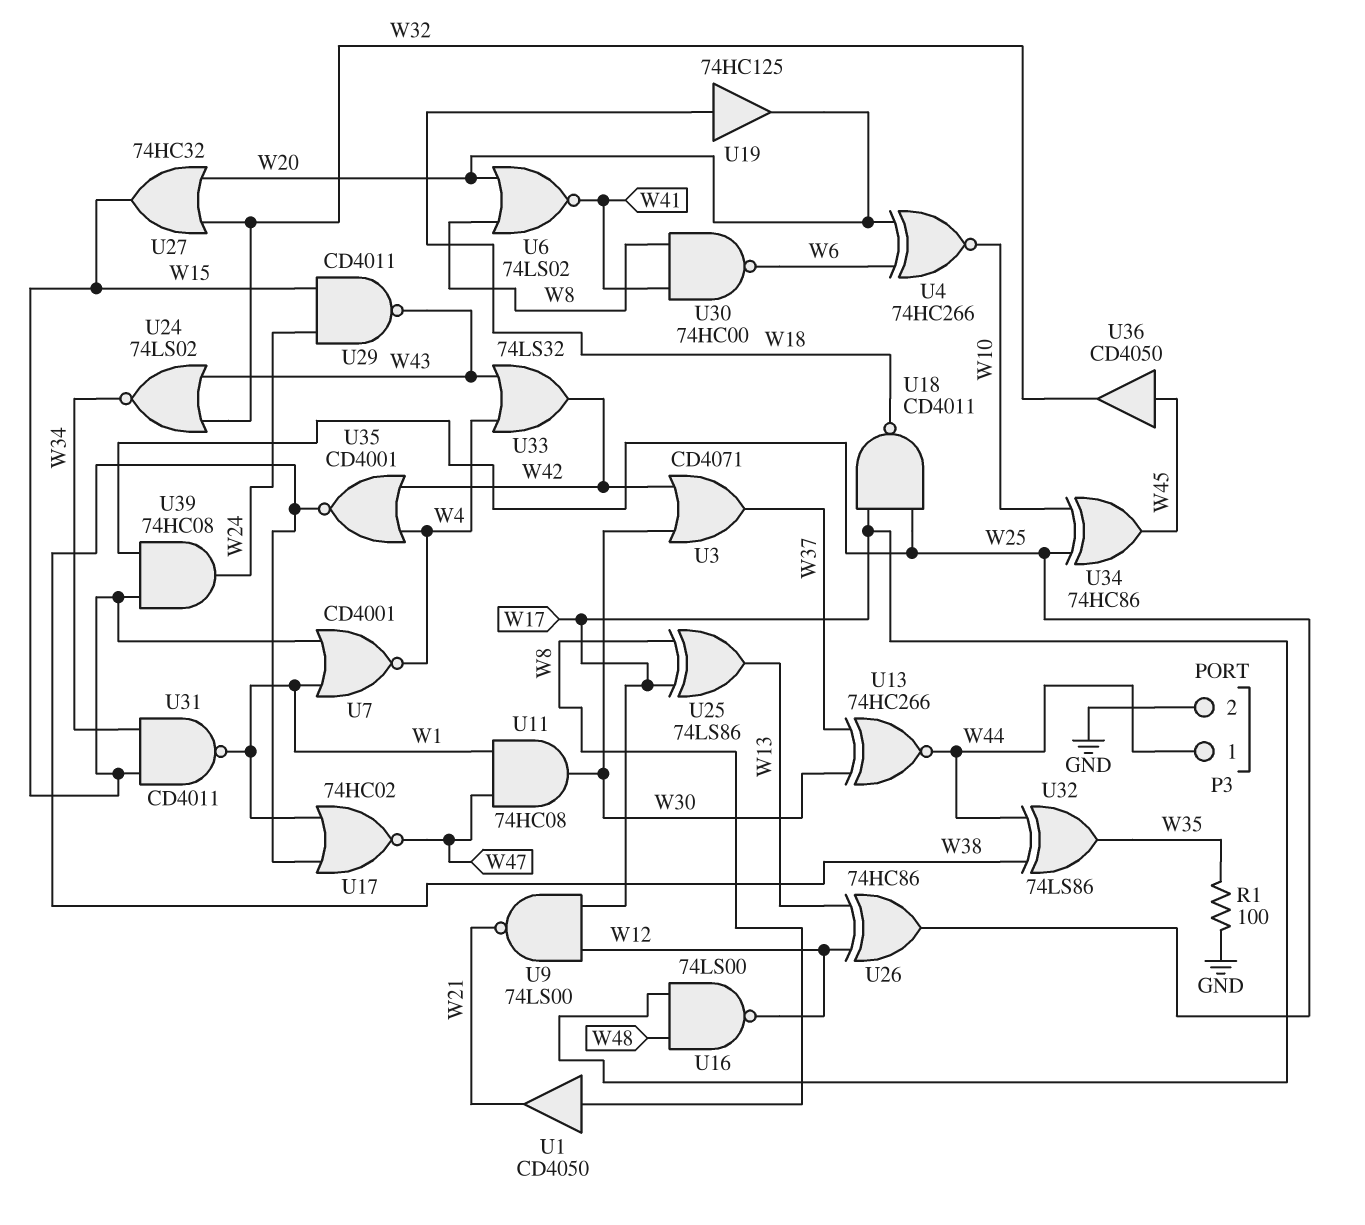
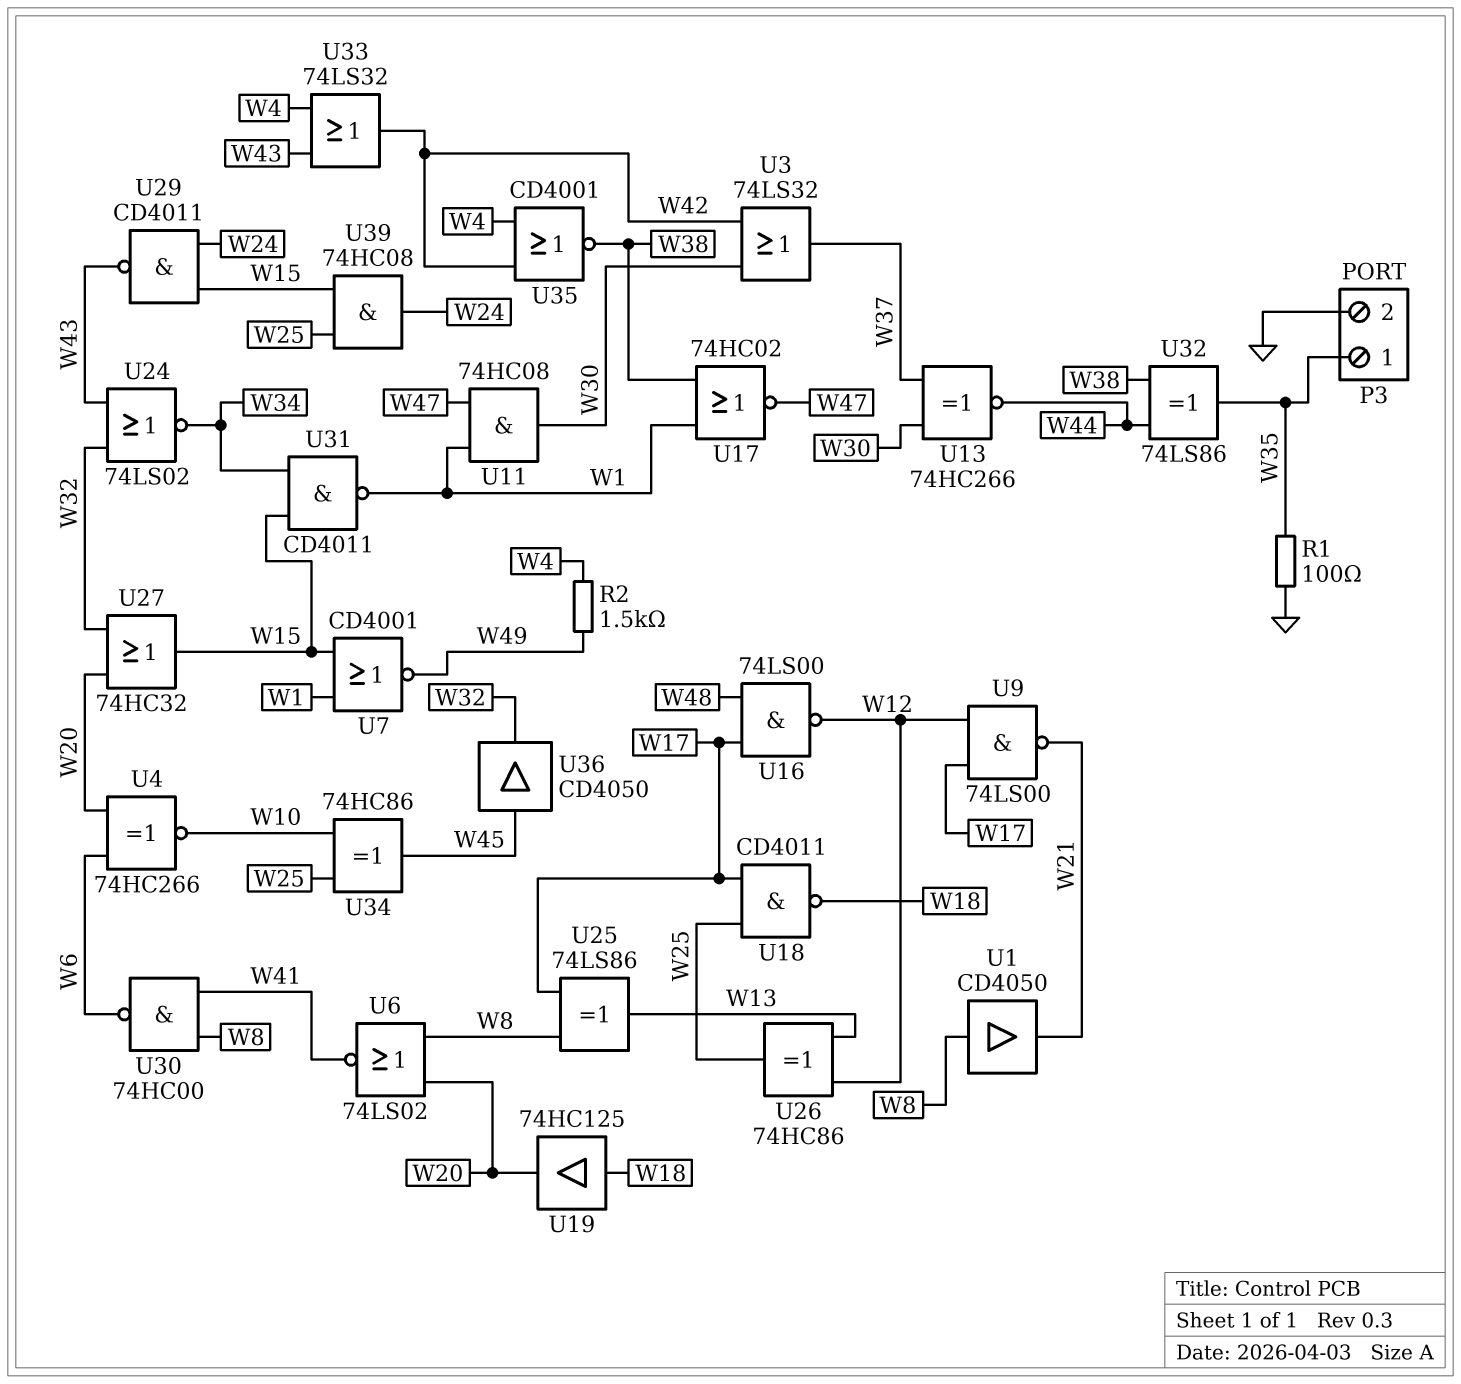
P3 pin 1: W44 -> W35
R2: none -> 1.5k (W4, W49)
U3: OR CD4071 (in W30, in W42, out W37) -> OR 74LS32 (in W30, in W42, out W37)
U7: NOR CD4001 (in W1, in W15, out W4) -> NOR CD4001 (in W1, in W15, out W49)

